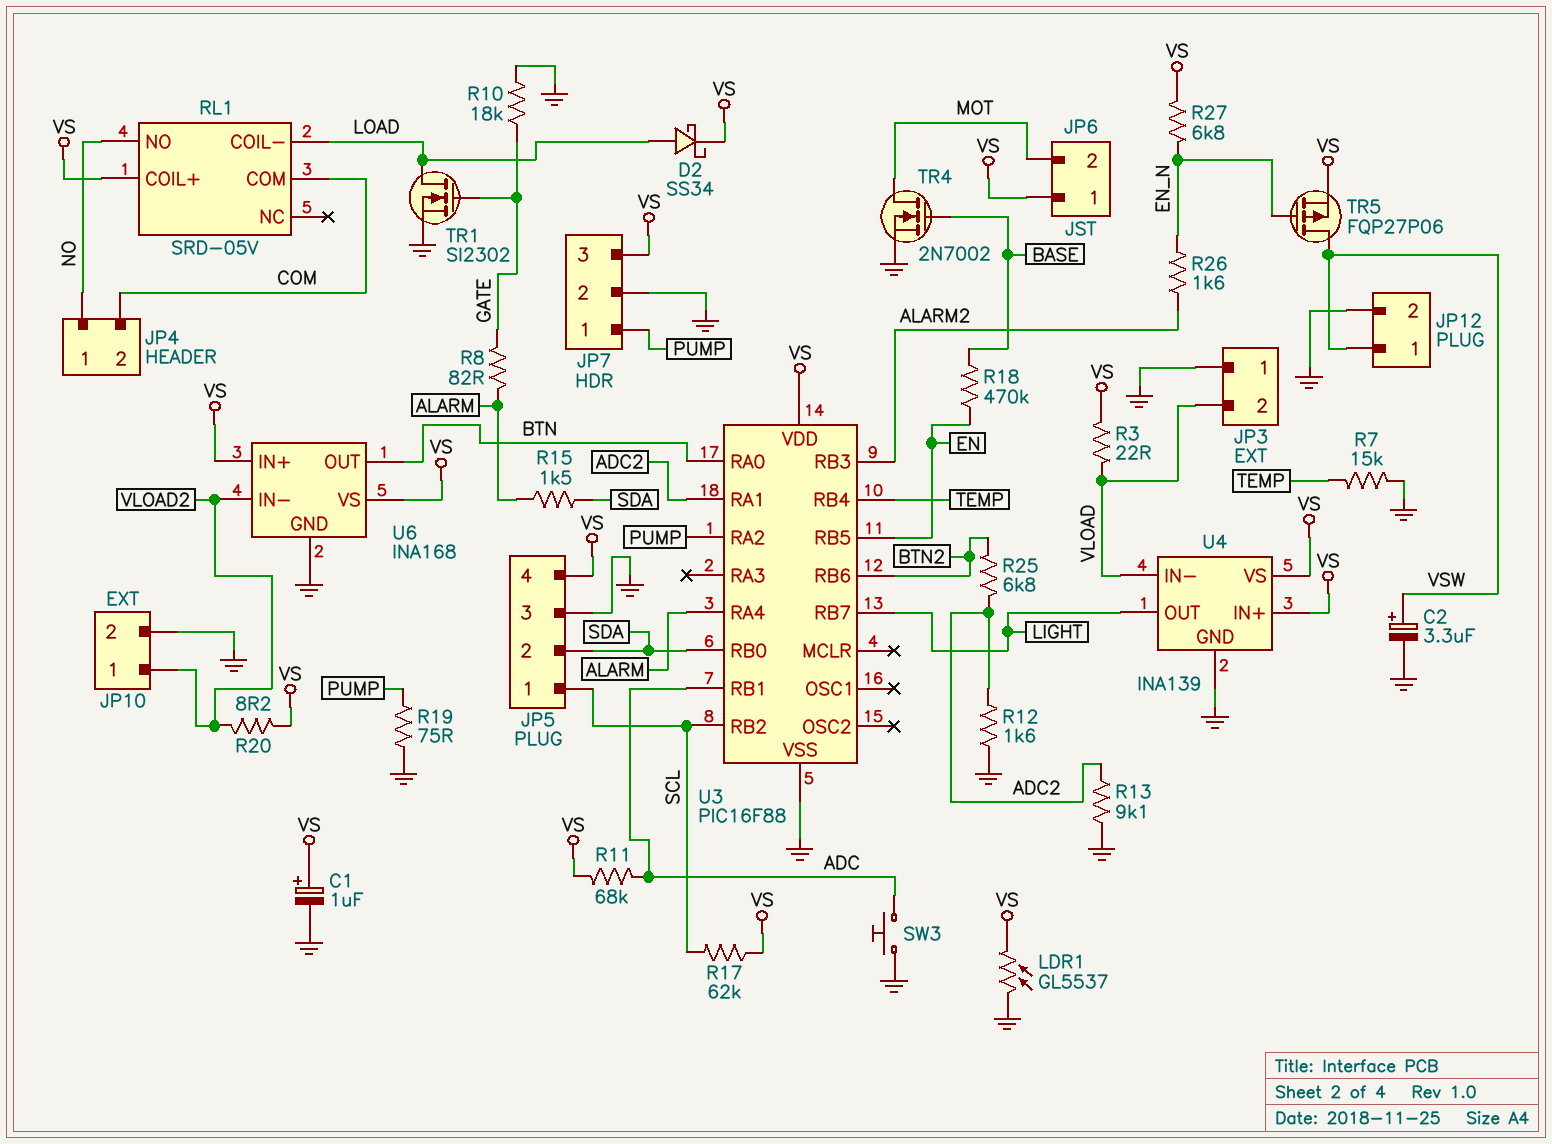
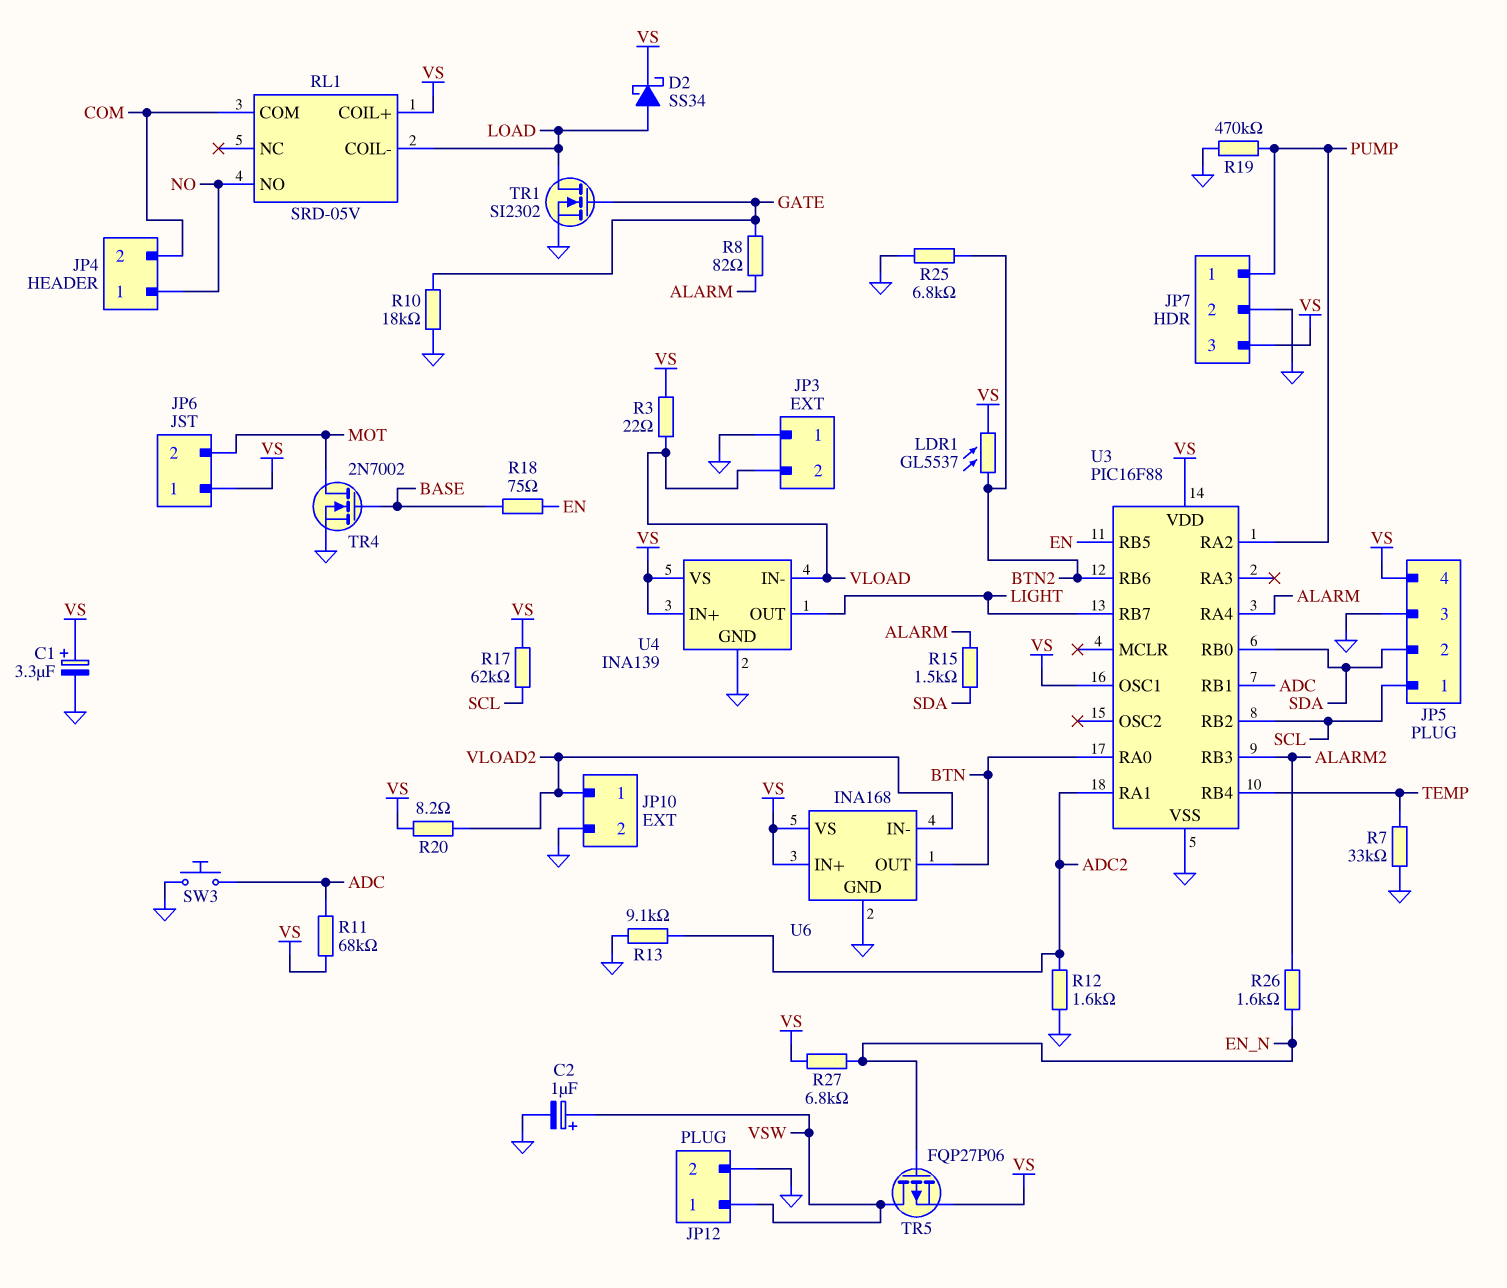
C1: 1uF (plus VS, minus GND) -> 3.3uF (plus VS, minus GND)
C2: 3.3uF (plus VSW, minus GND) -> 1uF (plus VSW, minus GND)
LDR1: GL5537 (GND, VS) -> GL5537 (BTN2, VS)
R7: 15k (GND, TEMP) -> 33k (GND, TEMP)
R18: 470k (BASE, EN) -> 75 (BASE, EN)
R19: 75 (GND, PUMP) -> 470k (GND, PUMP)
R25: 6.8k (ADC2, BTN2) -> 6.8k (BTN2, GND)
U3 pin OSC1: none -> VS

